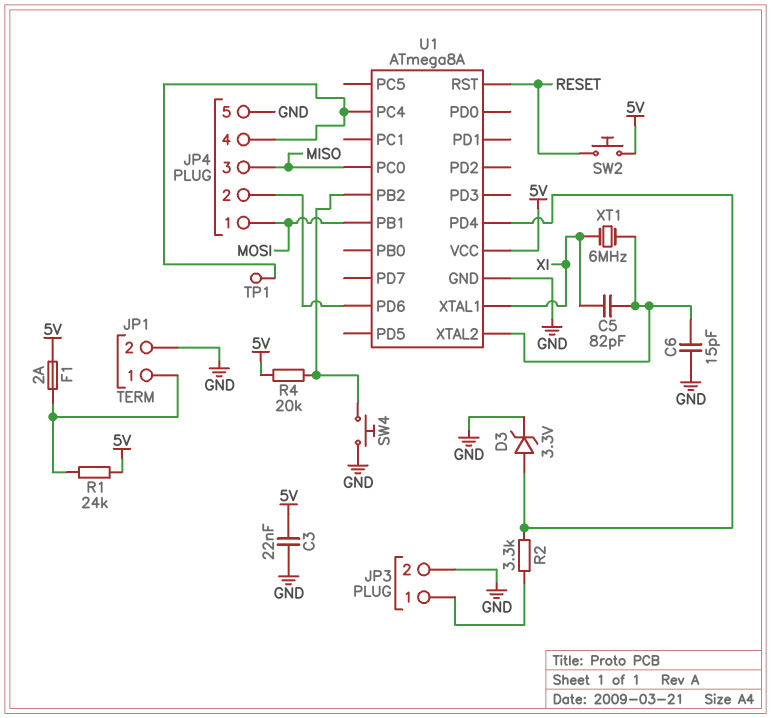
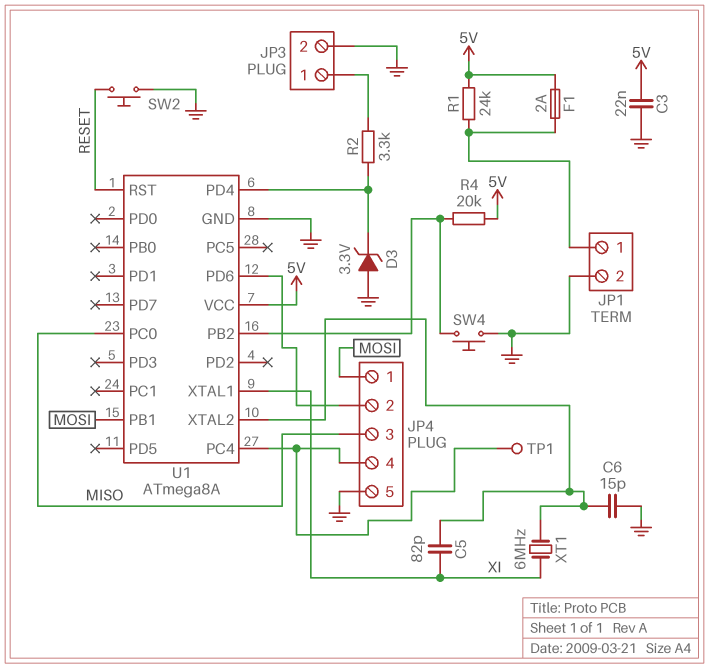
D3: zener 3.3V (A U1/PD4, K GND) -> zener 3.3V (A GND, K U1/PD4)
SW2: button (5V, RESET) -> button (GND, RESET)

